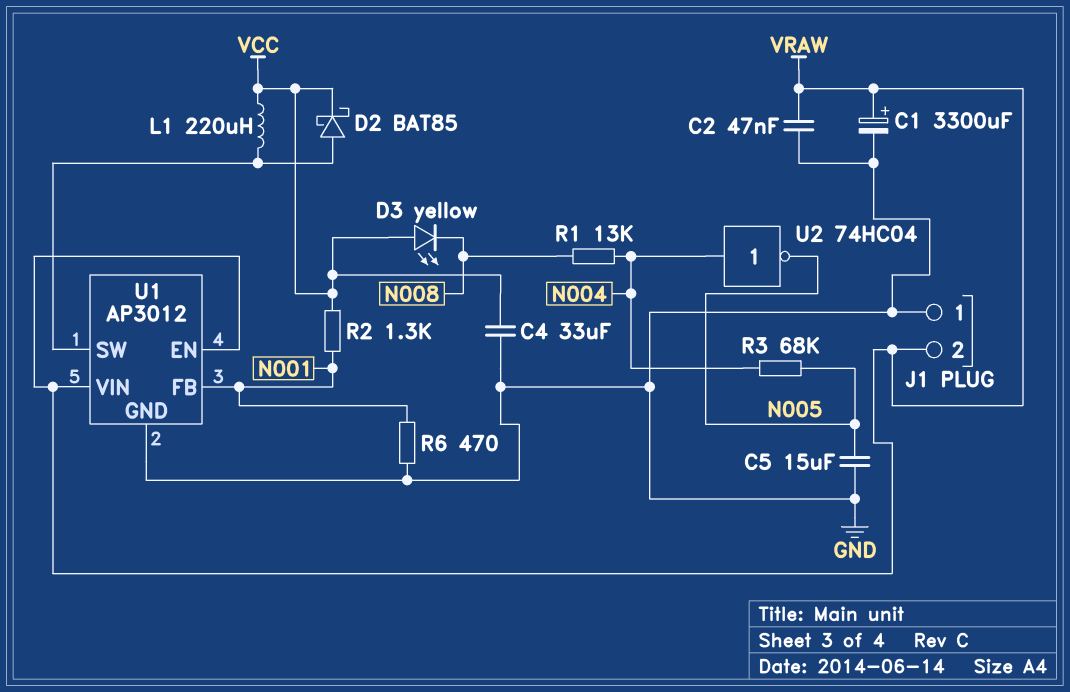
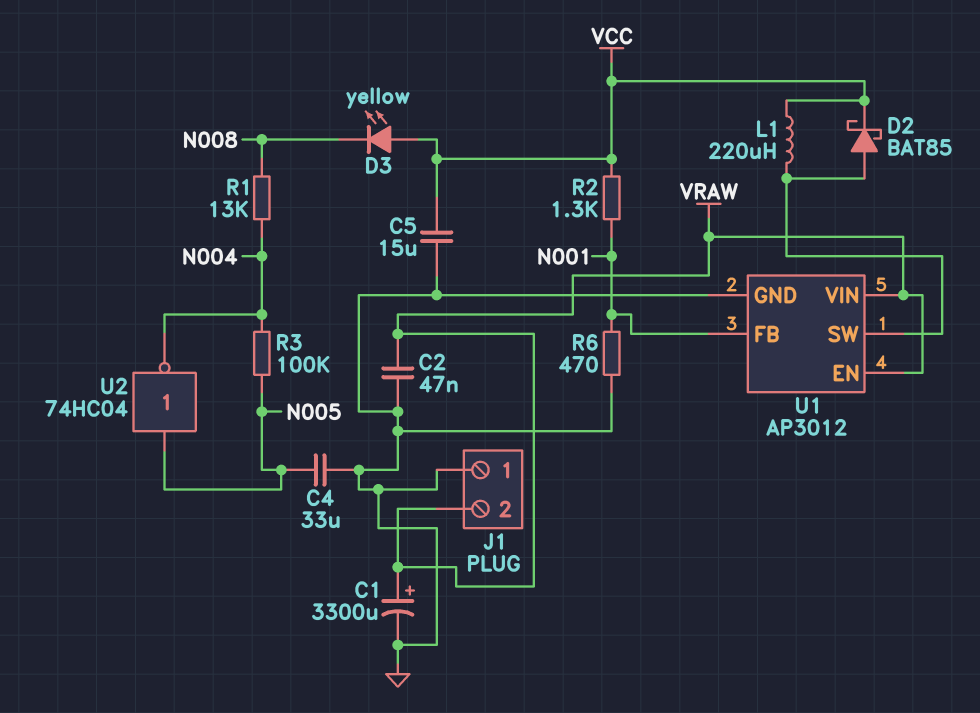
C4: 33uF (GND, VCC) -> 33uF (GND, N005)
C5: 15uF (GND, N005) -> 15uF (GND, VCC)
R3: 68k (N004, N005) -> 100k (N004, N005)
U2: NOT 74HC04 (in N004, out N005) -> NOT 74HC04 (in N005, out N004)

